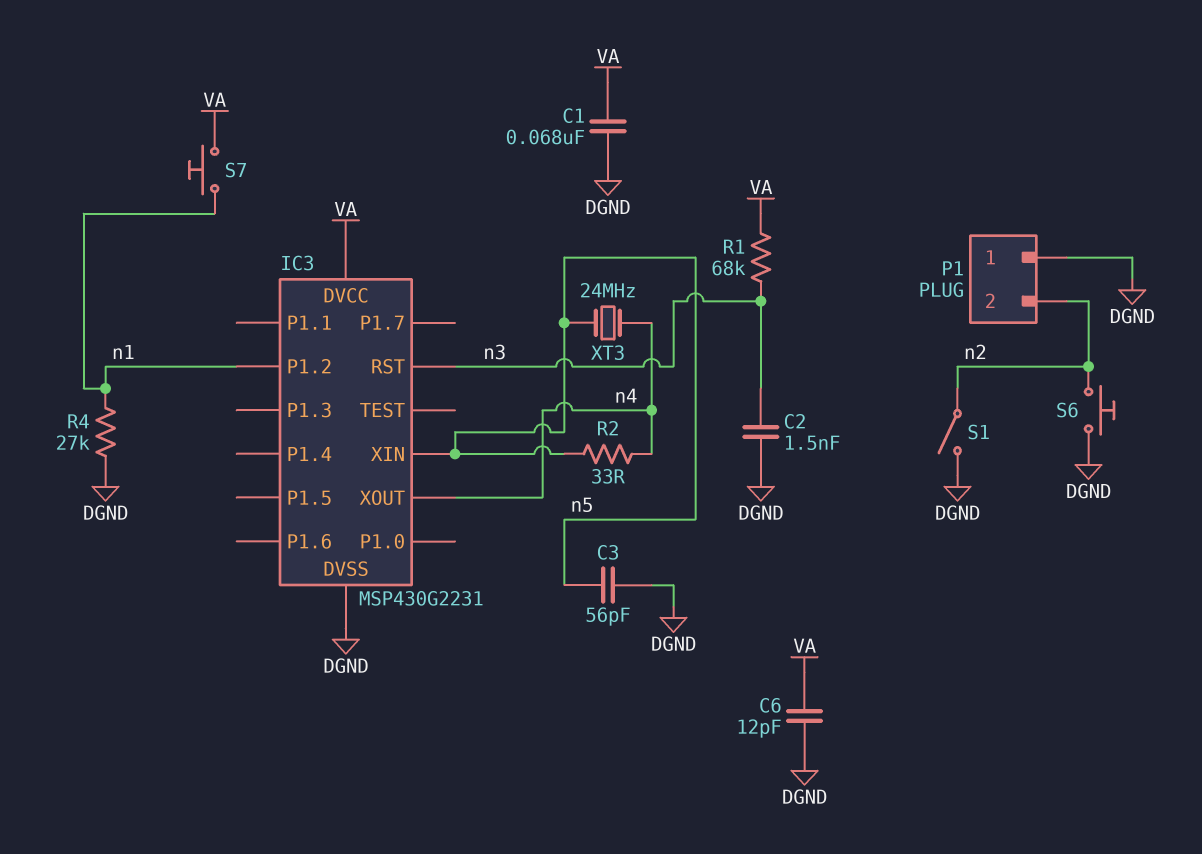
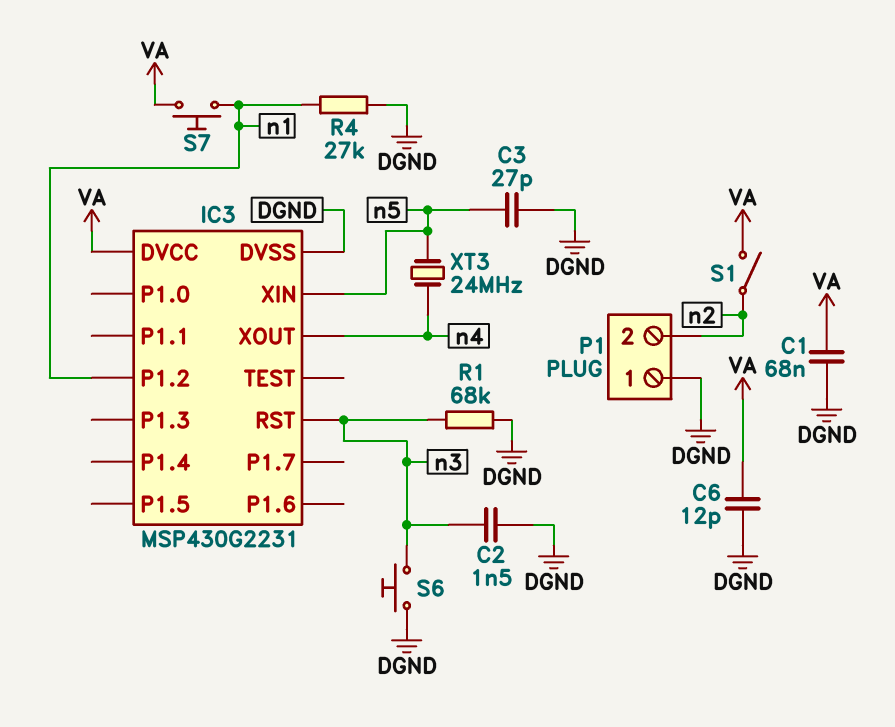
C3: 56pF (DGND, n5) -> 27pF (DGND, n5)
R1: 68k (VA, n3) -> 68k (DGND, n3)
R2: 33 (n4, n5) -> none
S1: switch (DGND, n2) -> switch (VA, n2)
S6: button (DGND, n2) -> button (DGND, n3)

